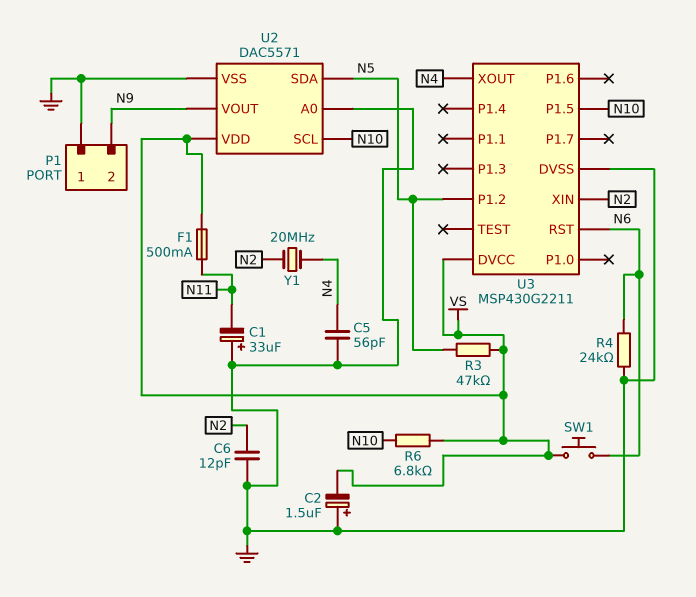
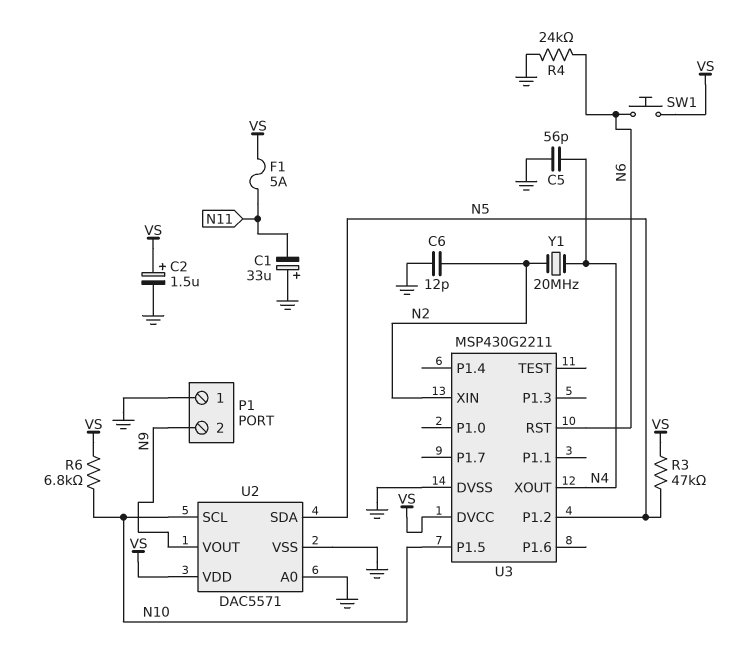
C2: 1.5uF (plus GND, minus VS) -> 1.5uF (plus VS, minus GND)
F1: 500mA (N11, VS) -> 5A (N11, VS)

